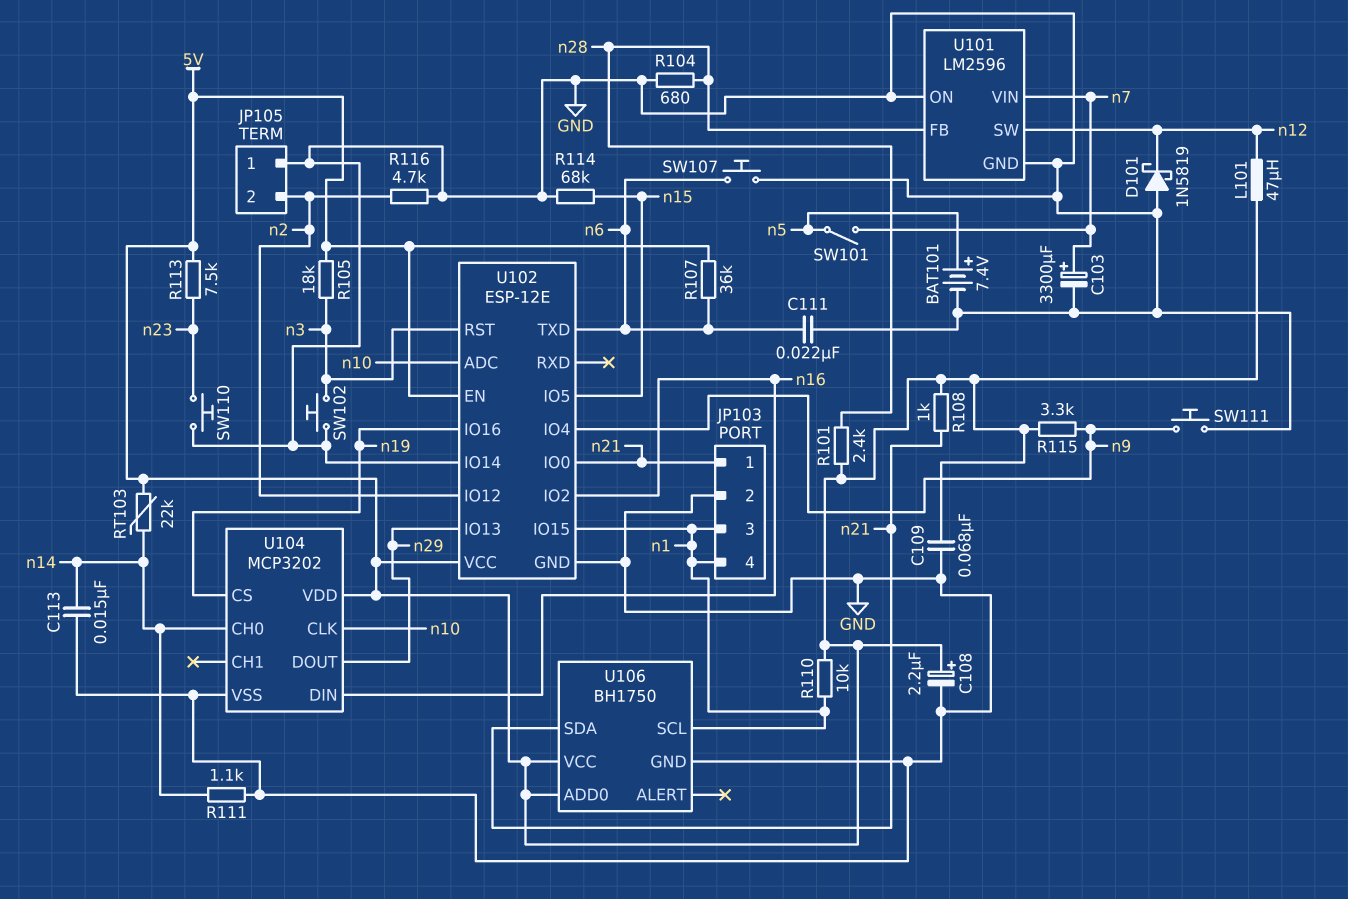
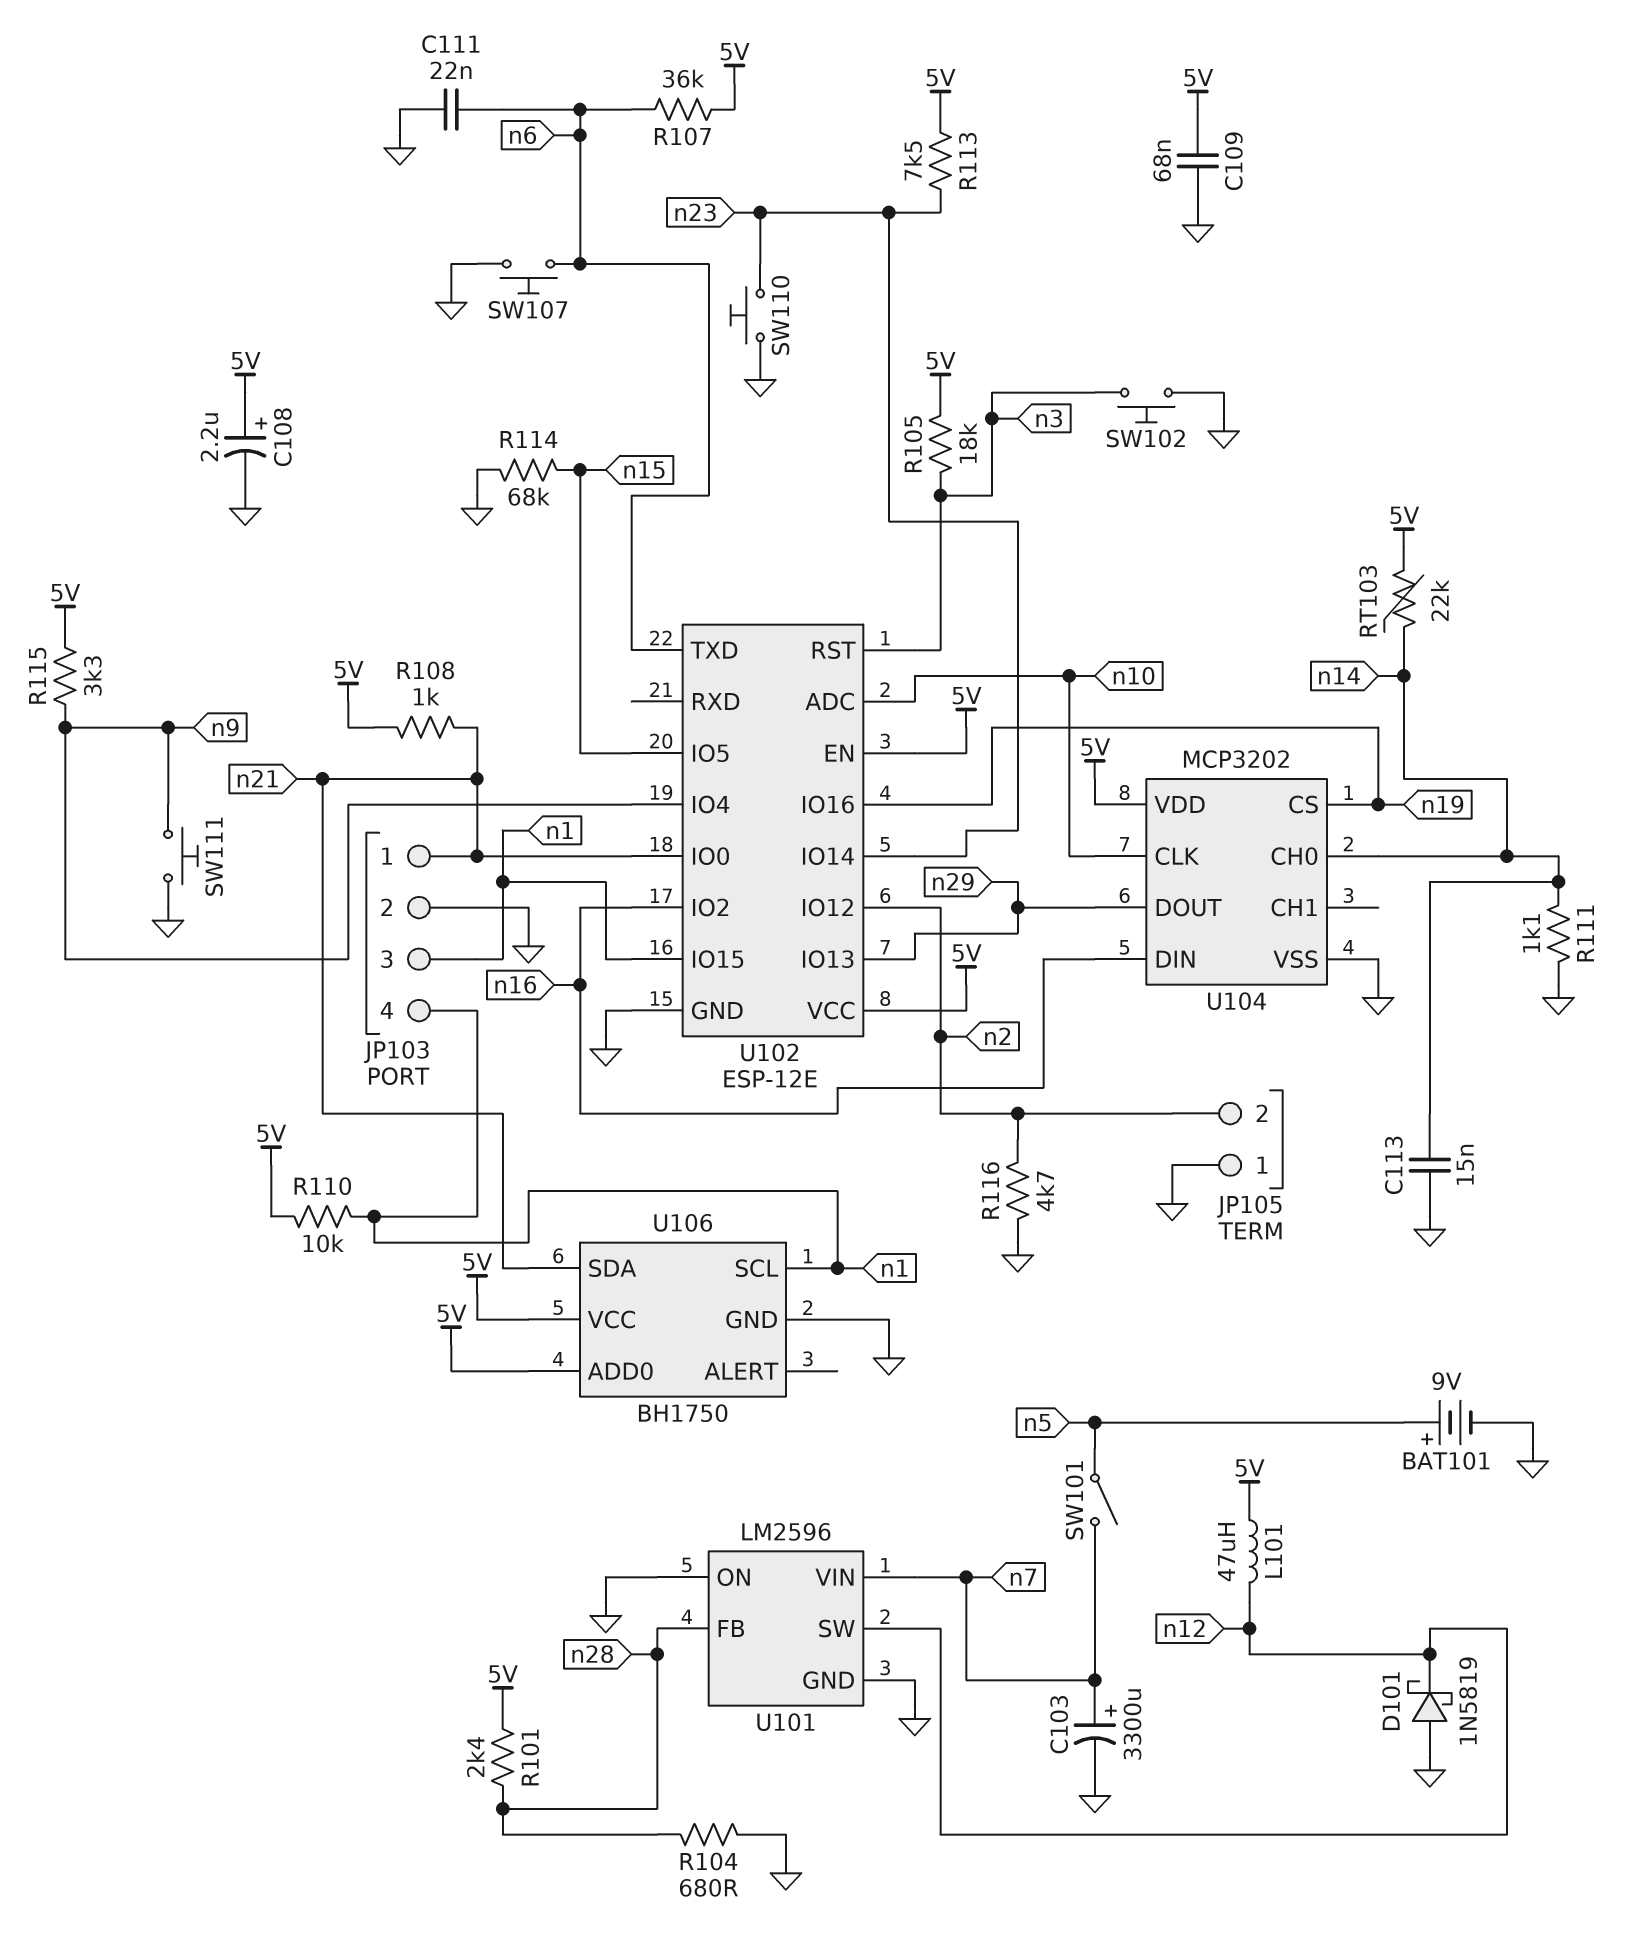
BAT101: 7.4V (plus n5, minus GND) -> 9V (plus n5, minus GND)
U102 pin IO14: GND -> n23

